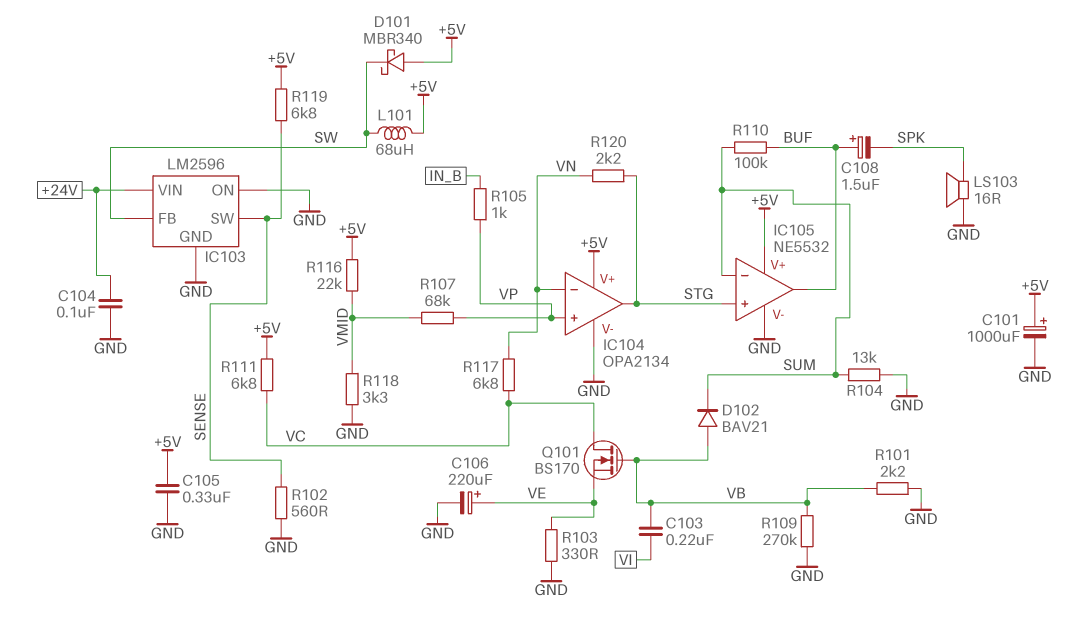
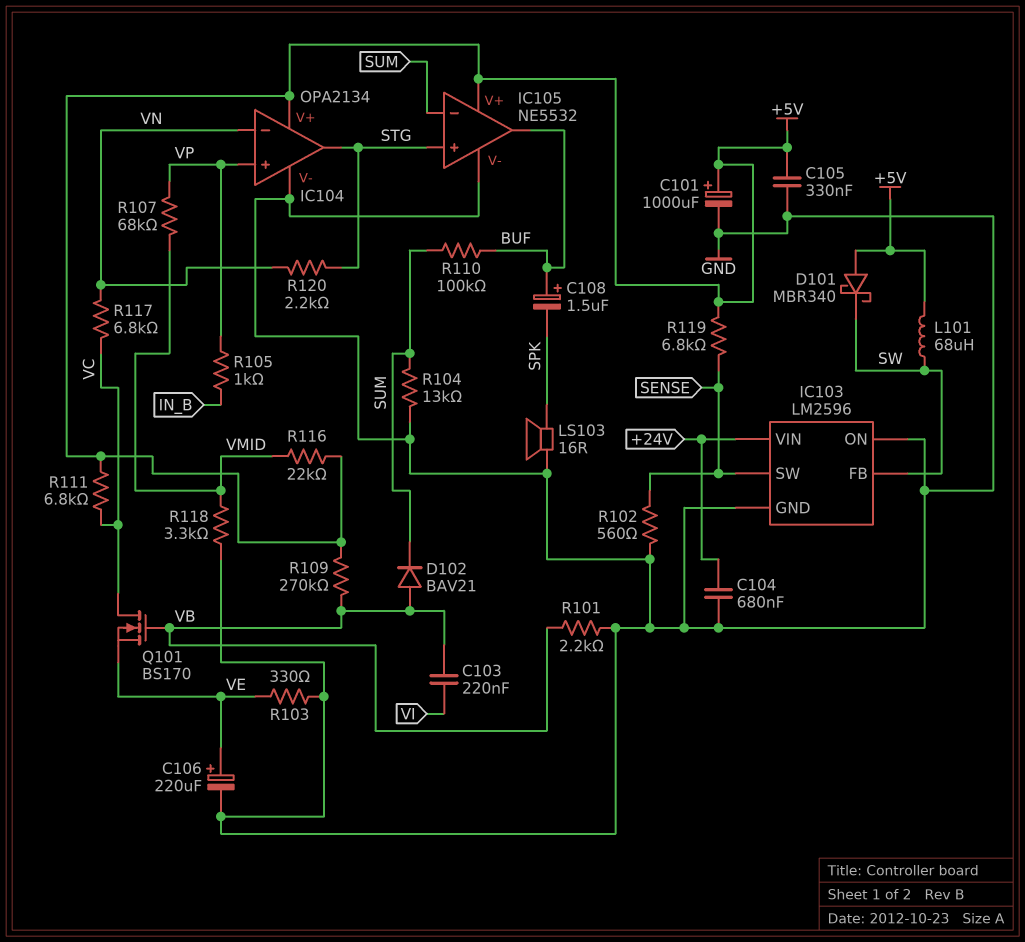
C104: 100nF (+24V, GND) -> 680nF (+24V, GND)
R109: 270k (GND, VB) -> 270k (+5V, VB)

